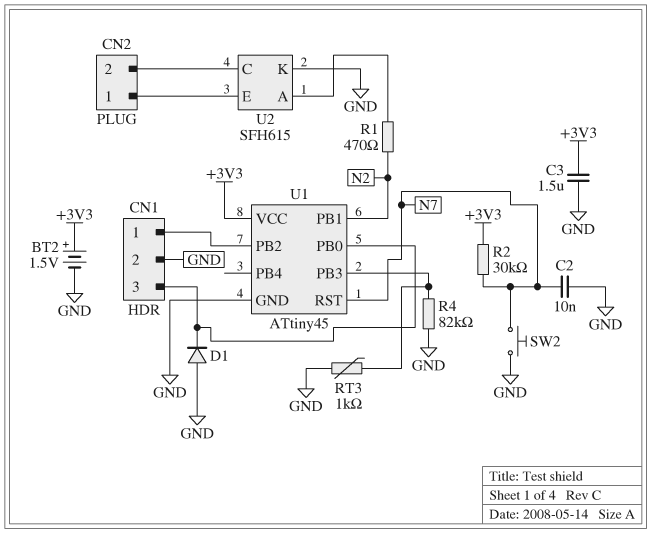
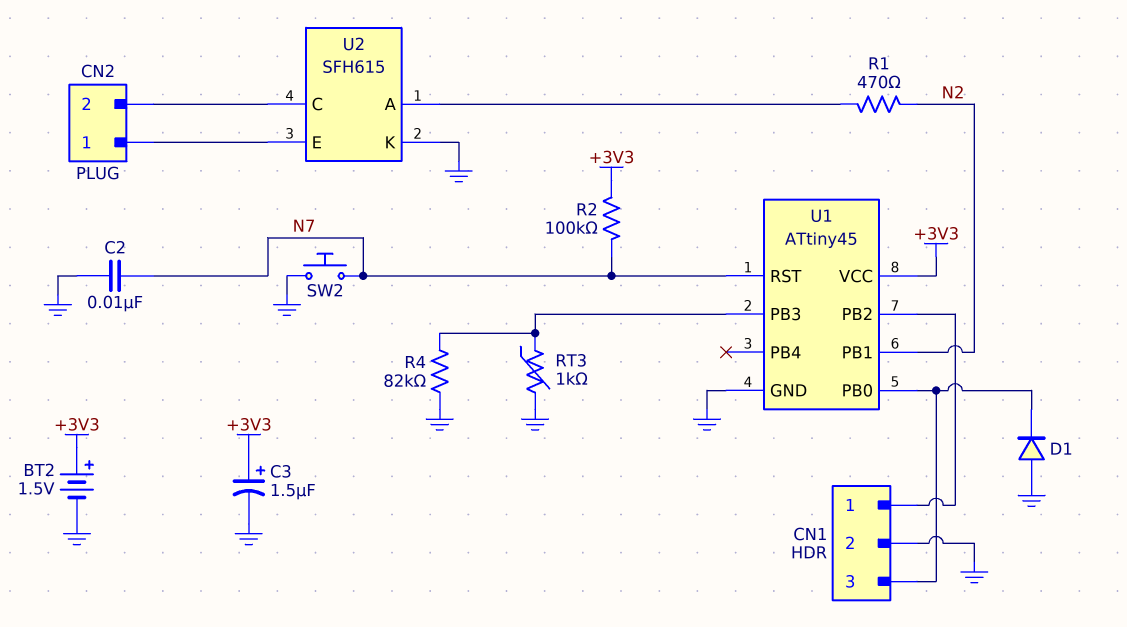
C3: 1.5uF (+3V3, GND) -> 1.5uF (plus +3V3, minus GND)
R2: 30k (+3V3, N7) -> 100k (+3V3, N7)

